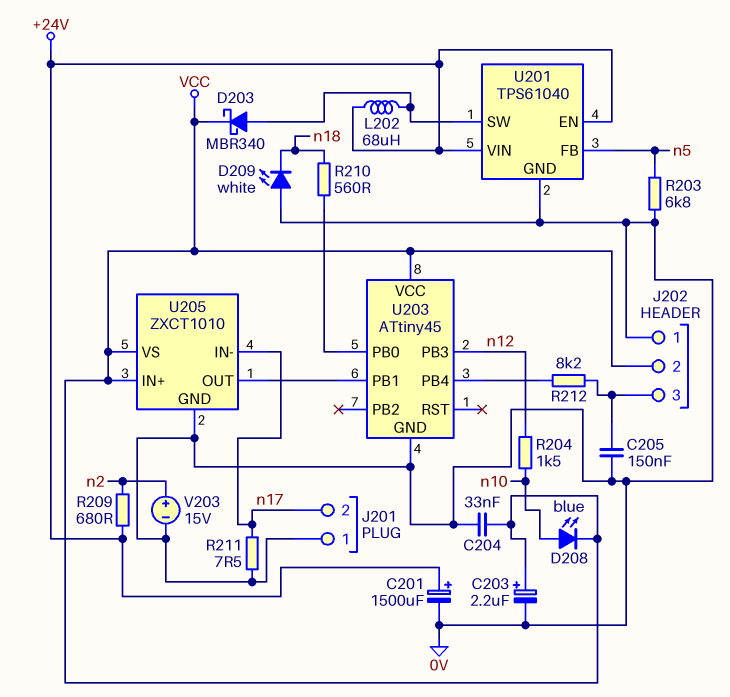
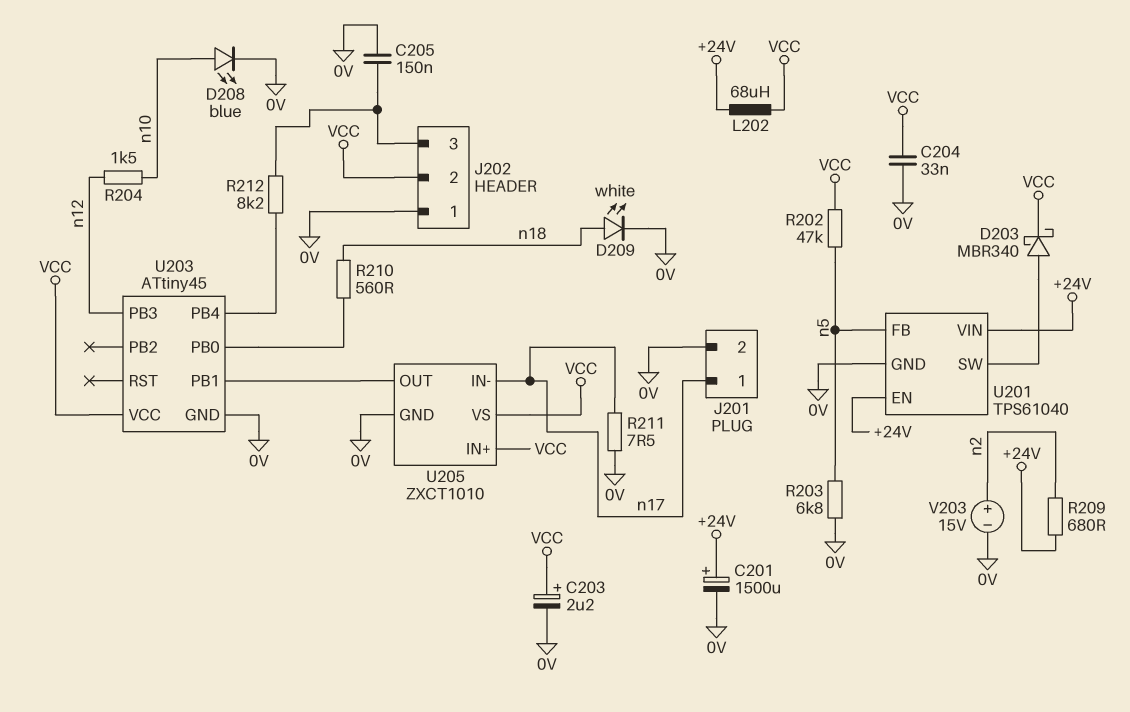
D208: LED blue (A n10, K VCC) -> LED blue (A n10, K 0V)
D209: LED white (A 0V, K n18) -> LED white (A n18, K 0V)
J201 pin 1: 0V -> n17
J201 pin 2: n17 -> 0V
L202: 68uH (+24V, U201/SW) -> 68uH (+24V, VCC)
R202: none -> 47k (VCC, n5)

